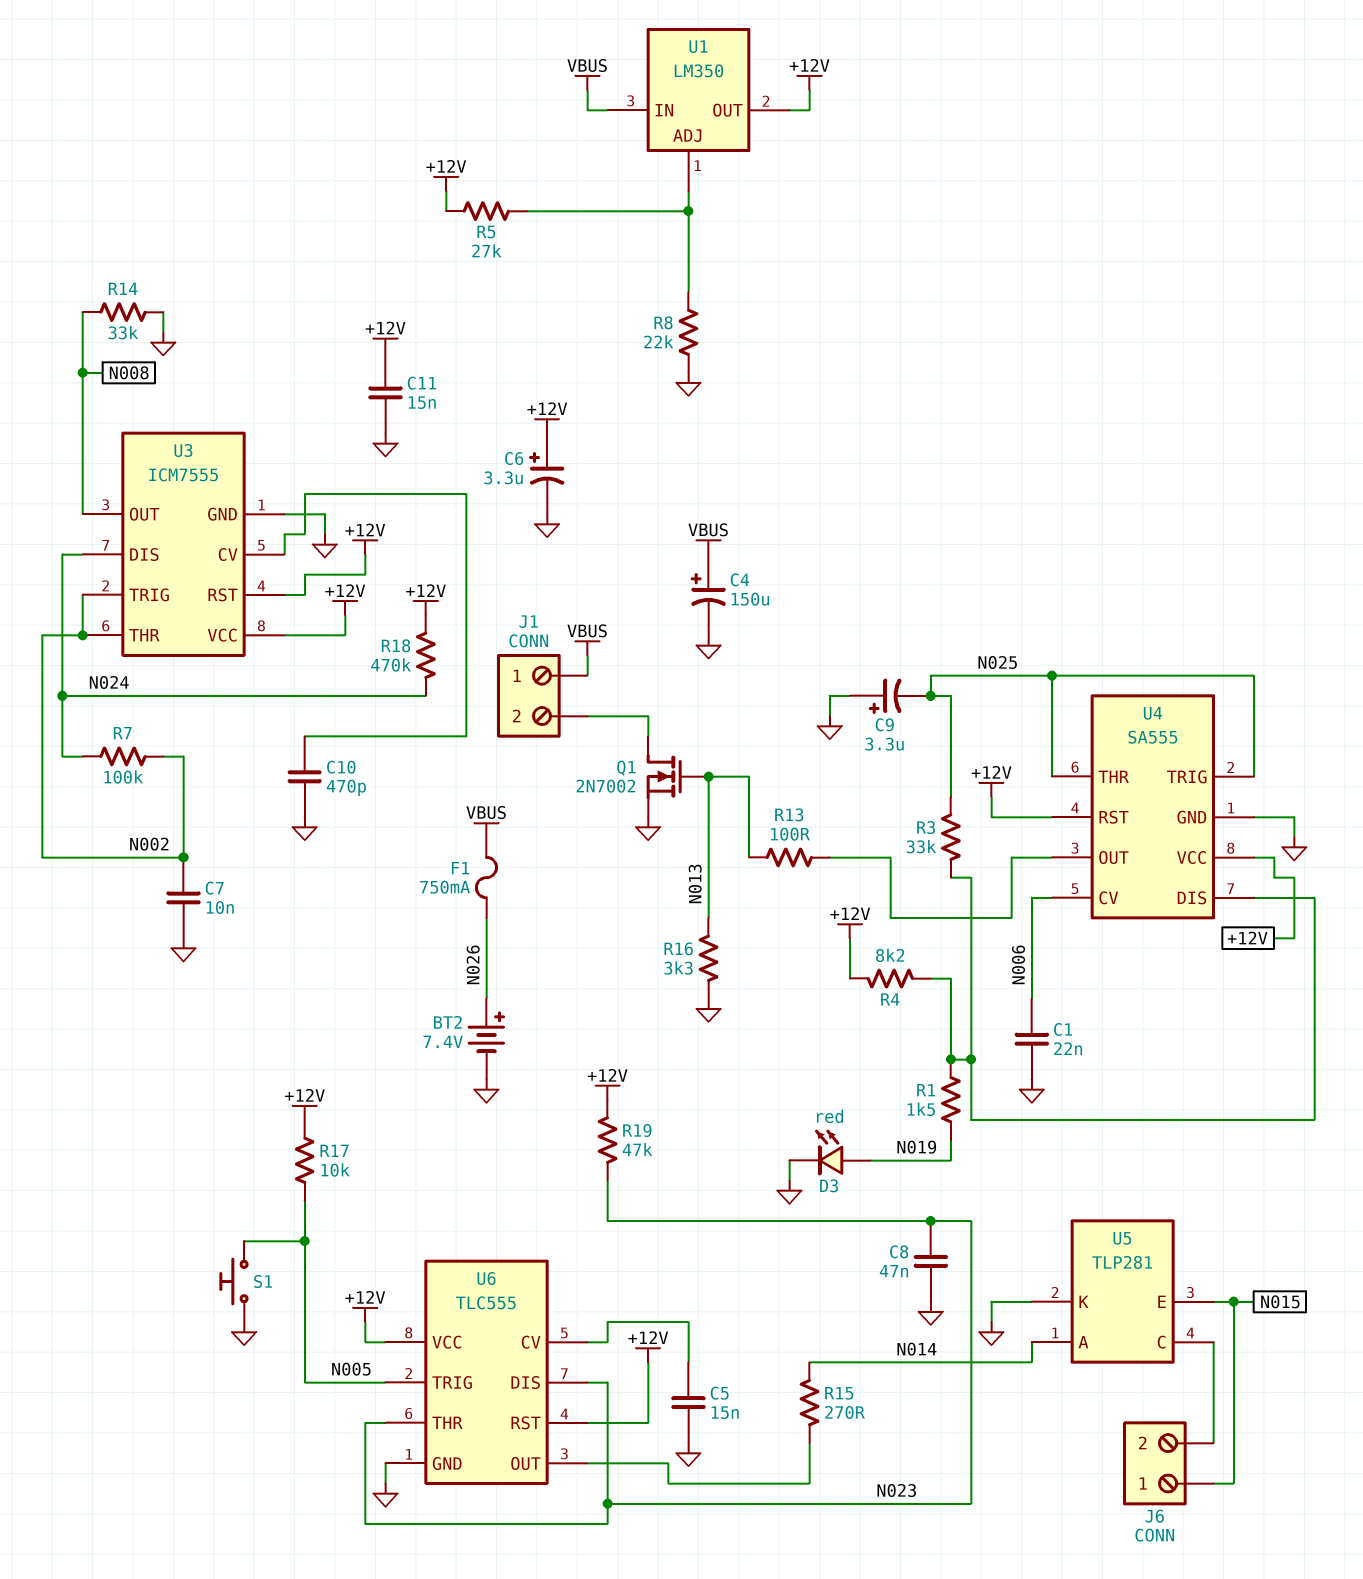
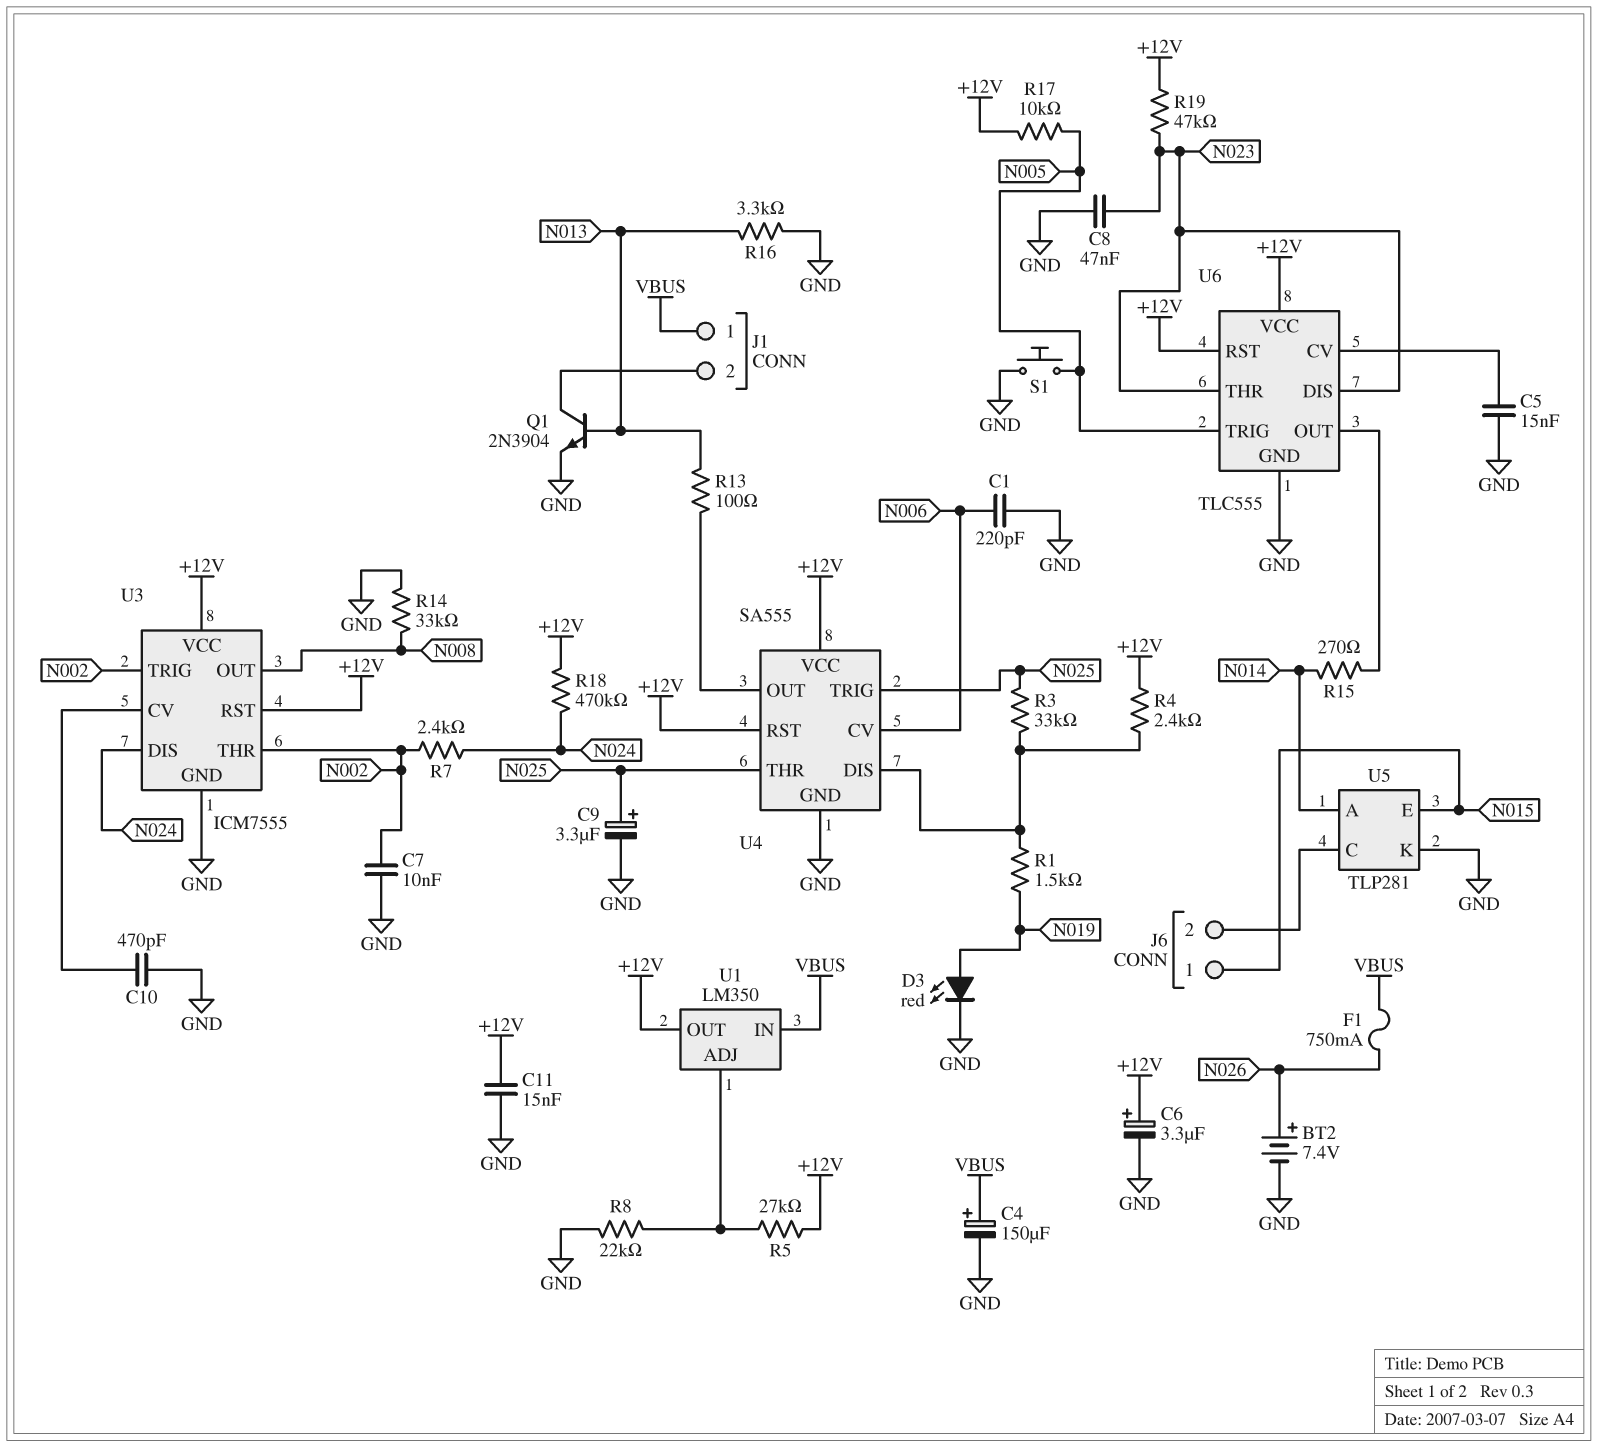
C1: 22nF (GND, N006) -> 220pF (GND, N006)
C9: 3.3uF (plus GND, minus N025) -> 3.3uF (plus N025, minus GND)
Q1: NMOS 2N7002 (G N013, D J1/2, S GND) -> NPN 2N3904 (B N013, C J1/2, E GND)
R4: 8.2k (+12V, U4/DIS) -> 2.4k (+12V, U4/DIS)
R7: 100k (N002, N024) -> 2.4k (N002, N024)

